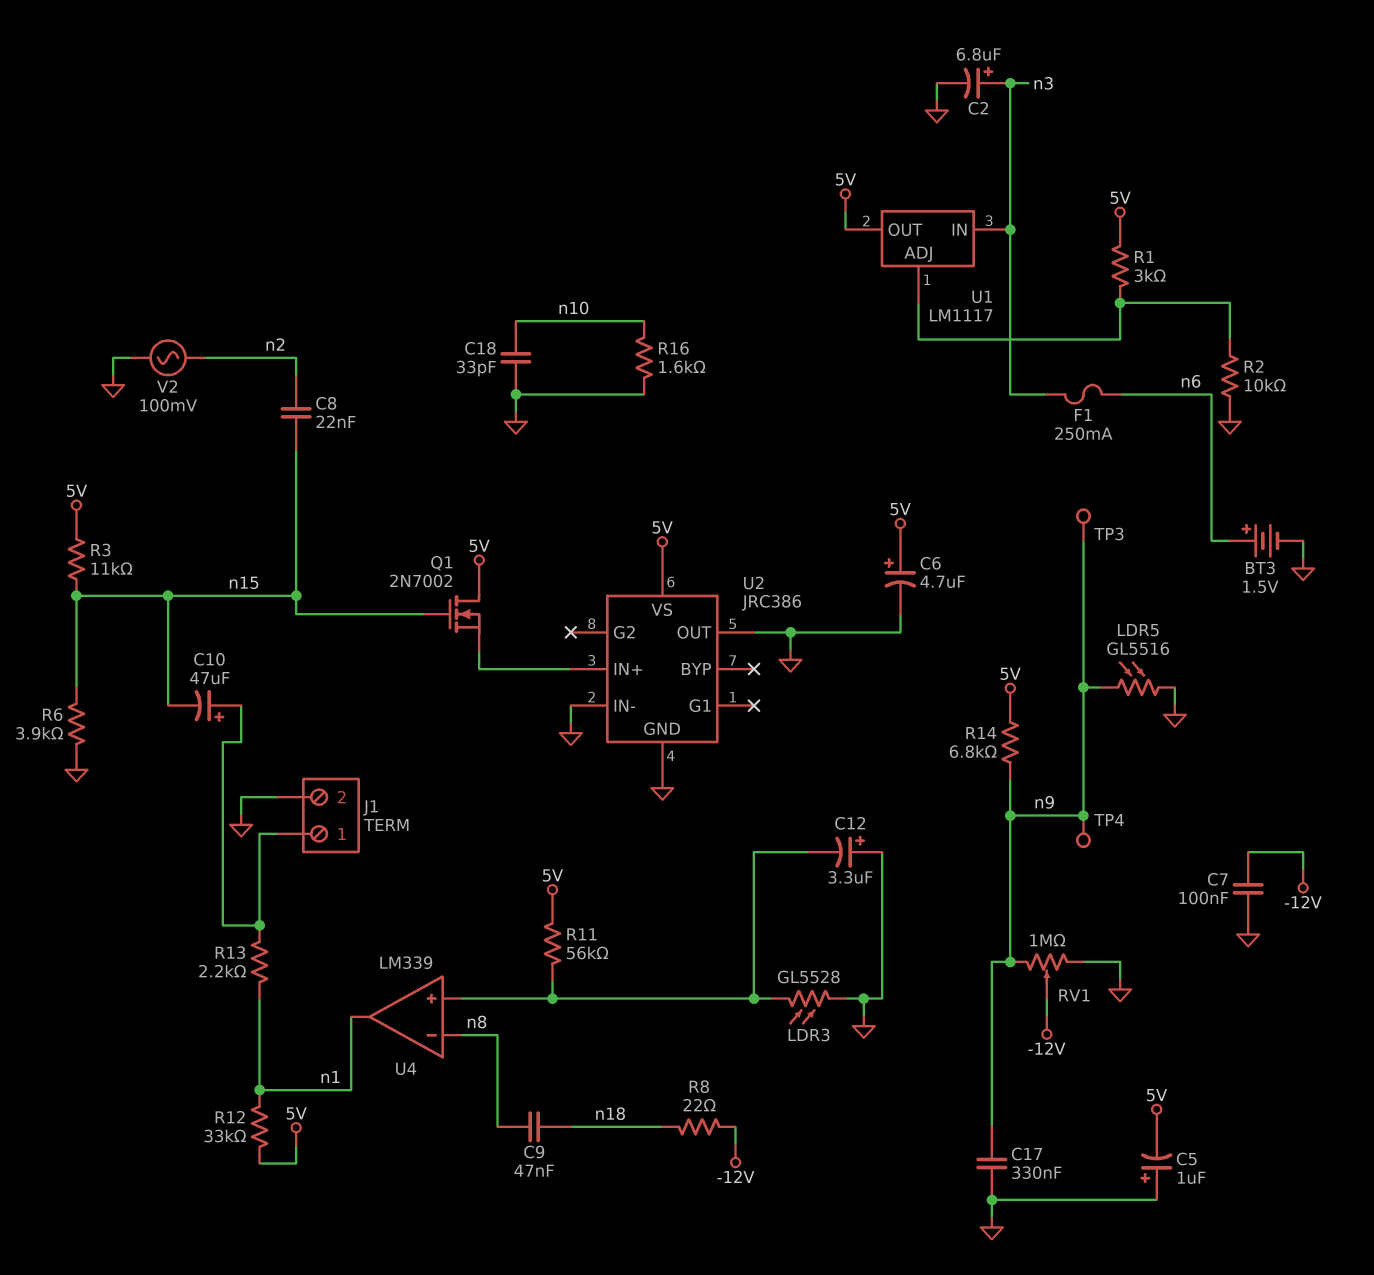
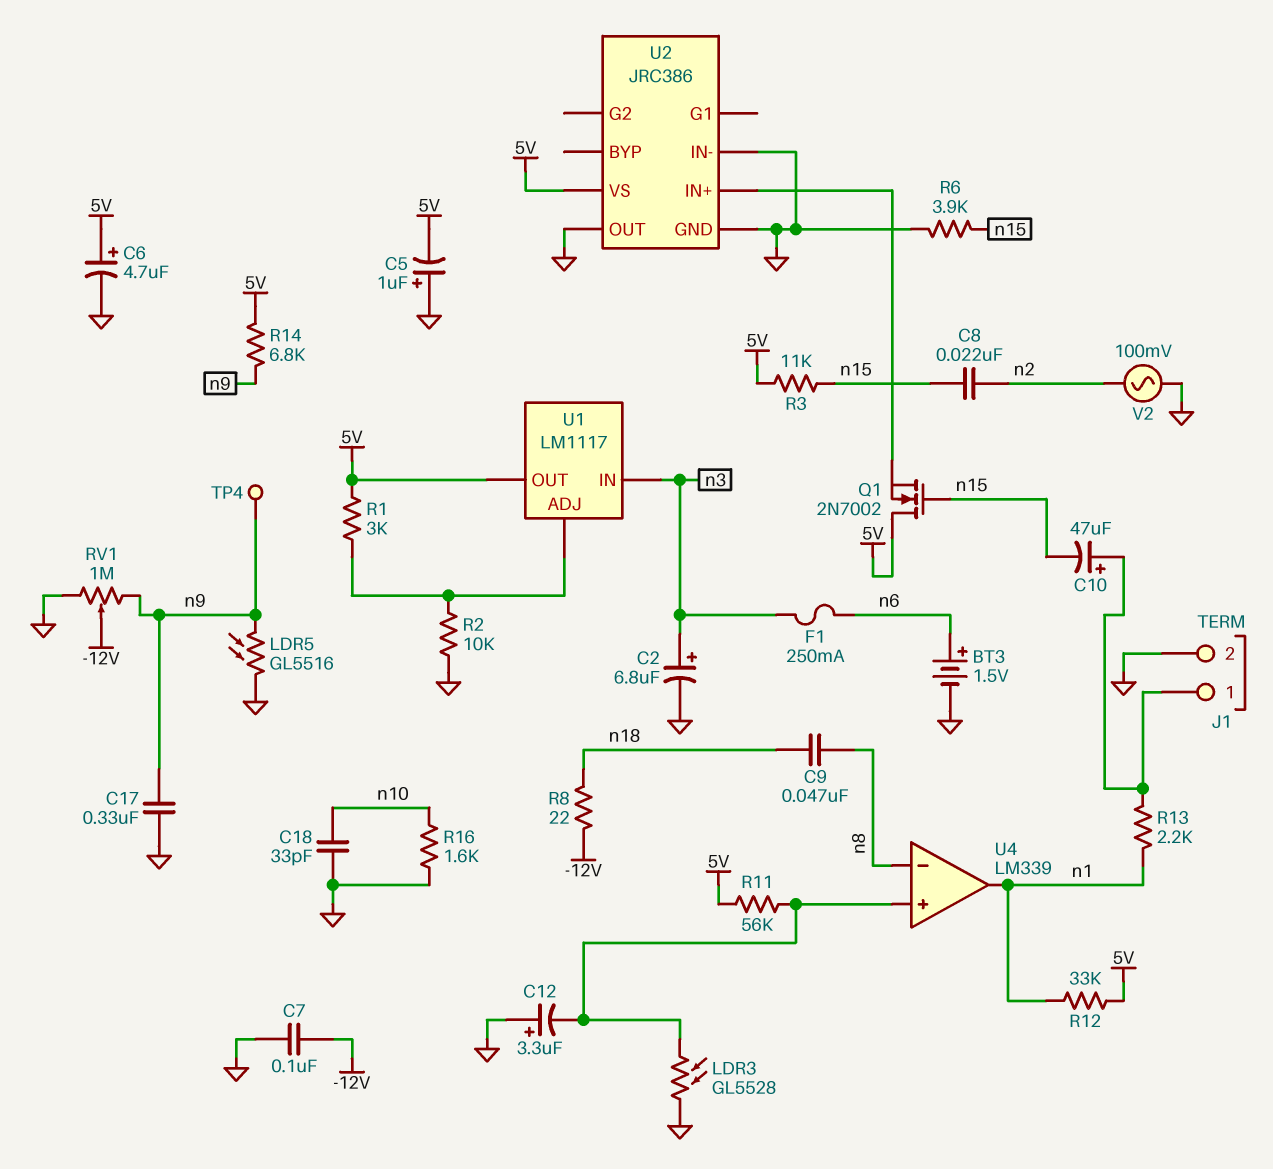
TP3: test point (n9) -> none

